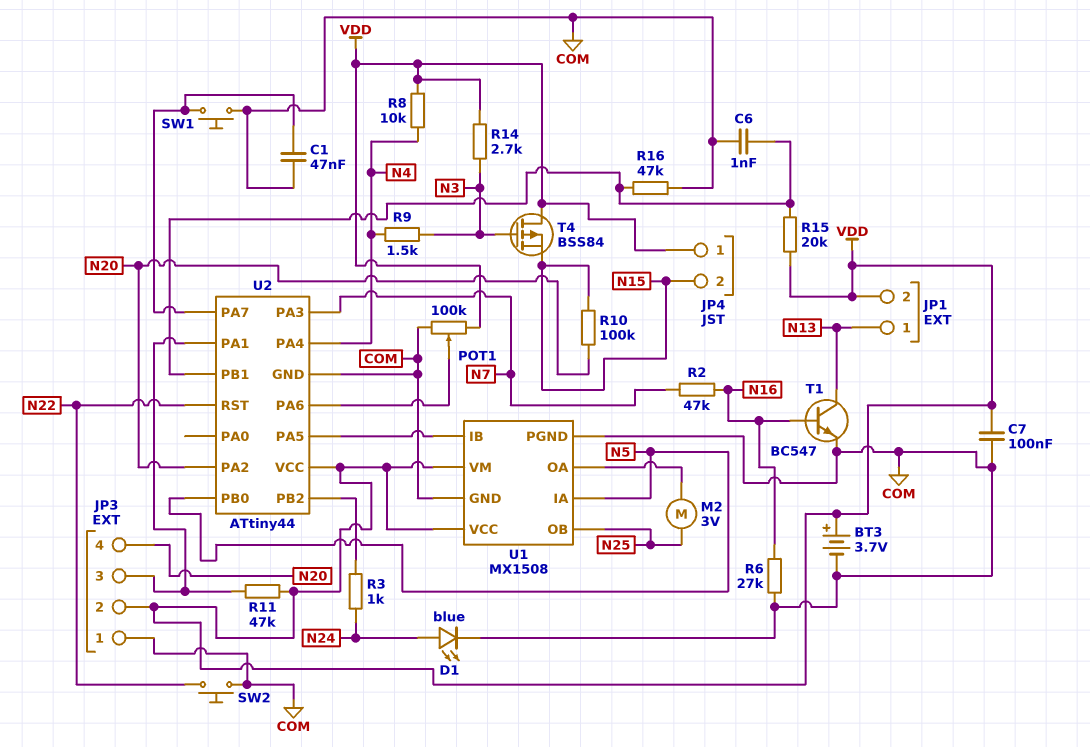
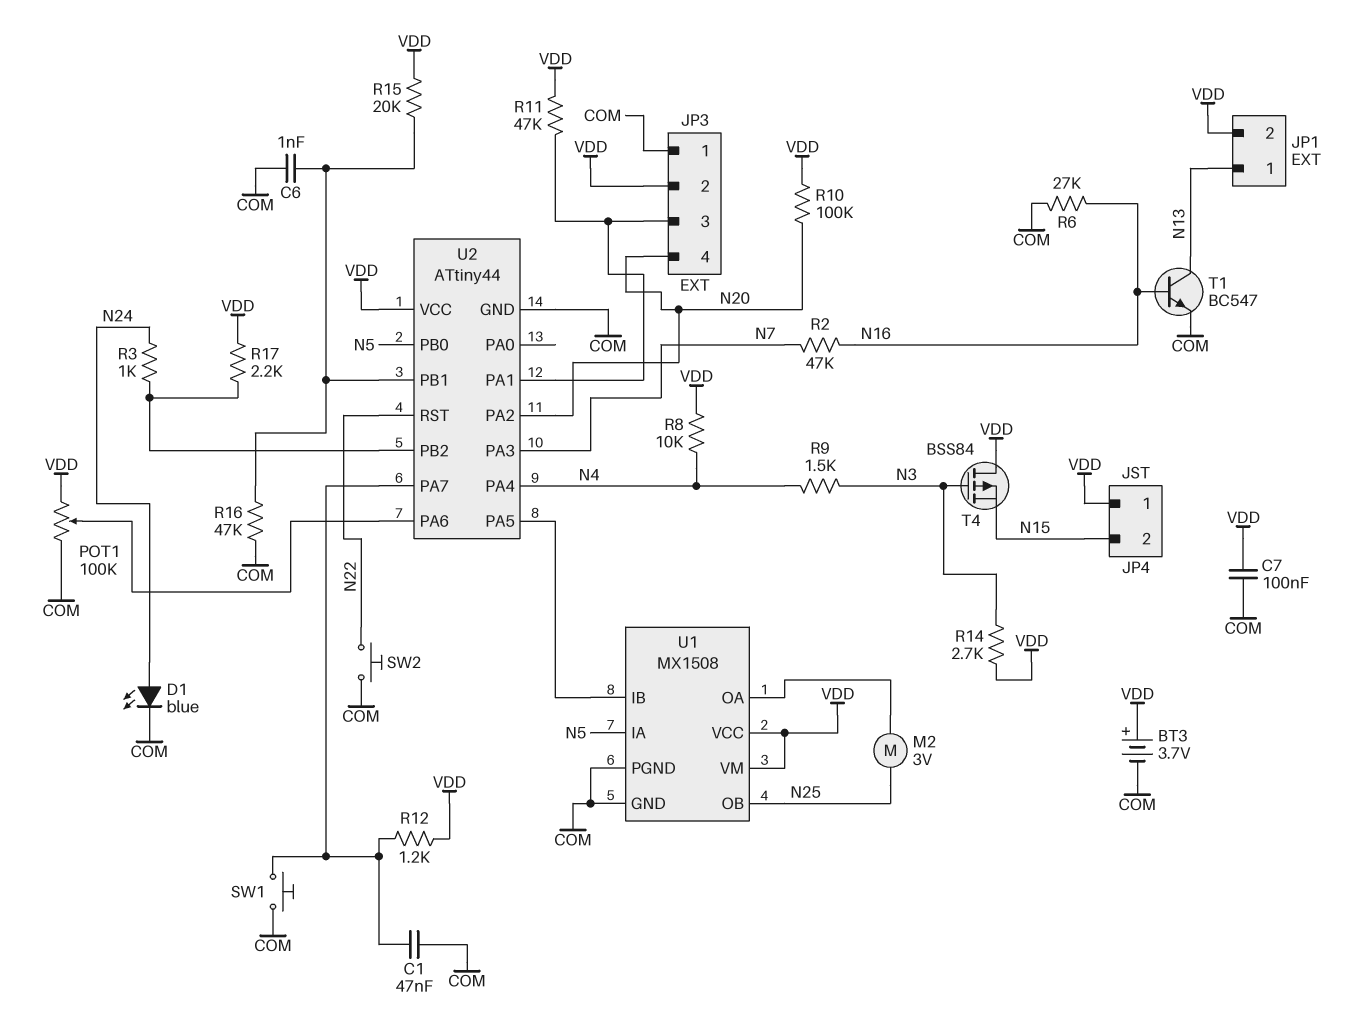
R10: 100k (N15, N20) -> 100k (N20, VDD)
R12: none -> 1.2k (U2/PA7, VDD)
R17: none -> 2.2k (U2/PB2, VDD)

